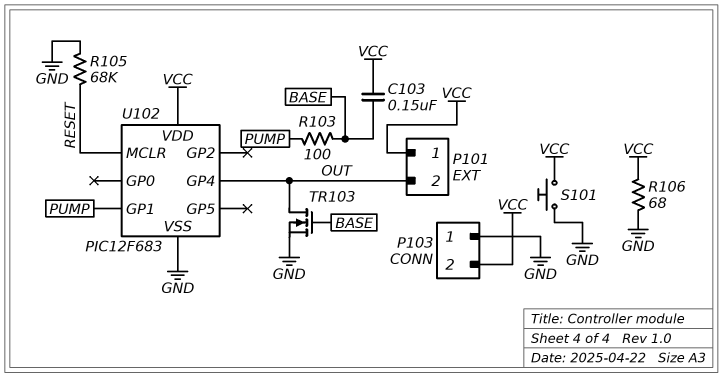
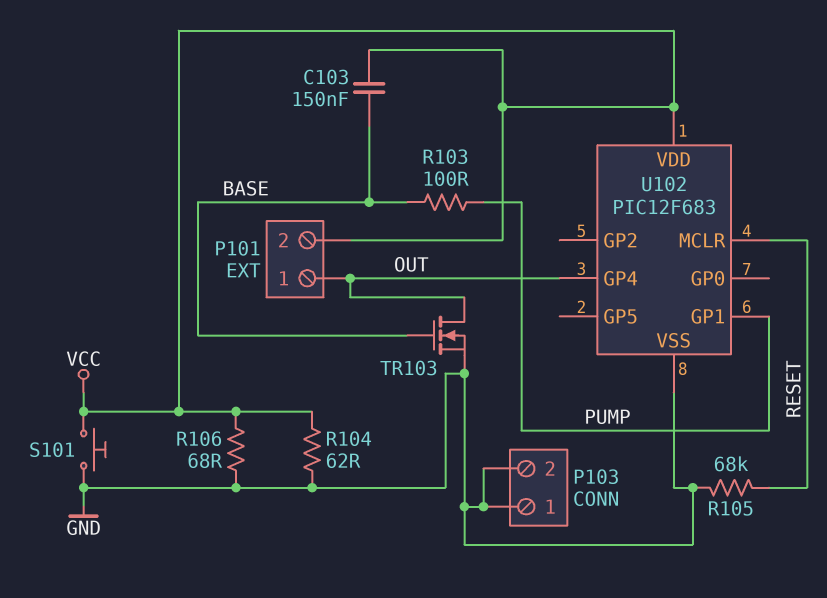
P101 pin 1: VCC -> OUT
P101 pin 2: OUT -> VCC
P103 pin 2: VCC -> GND
R104: none -> 62 (GND, VCC)

